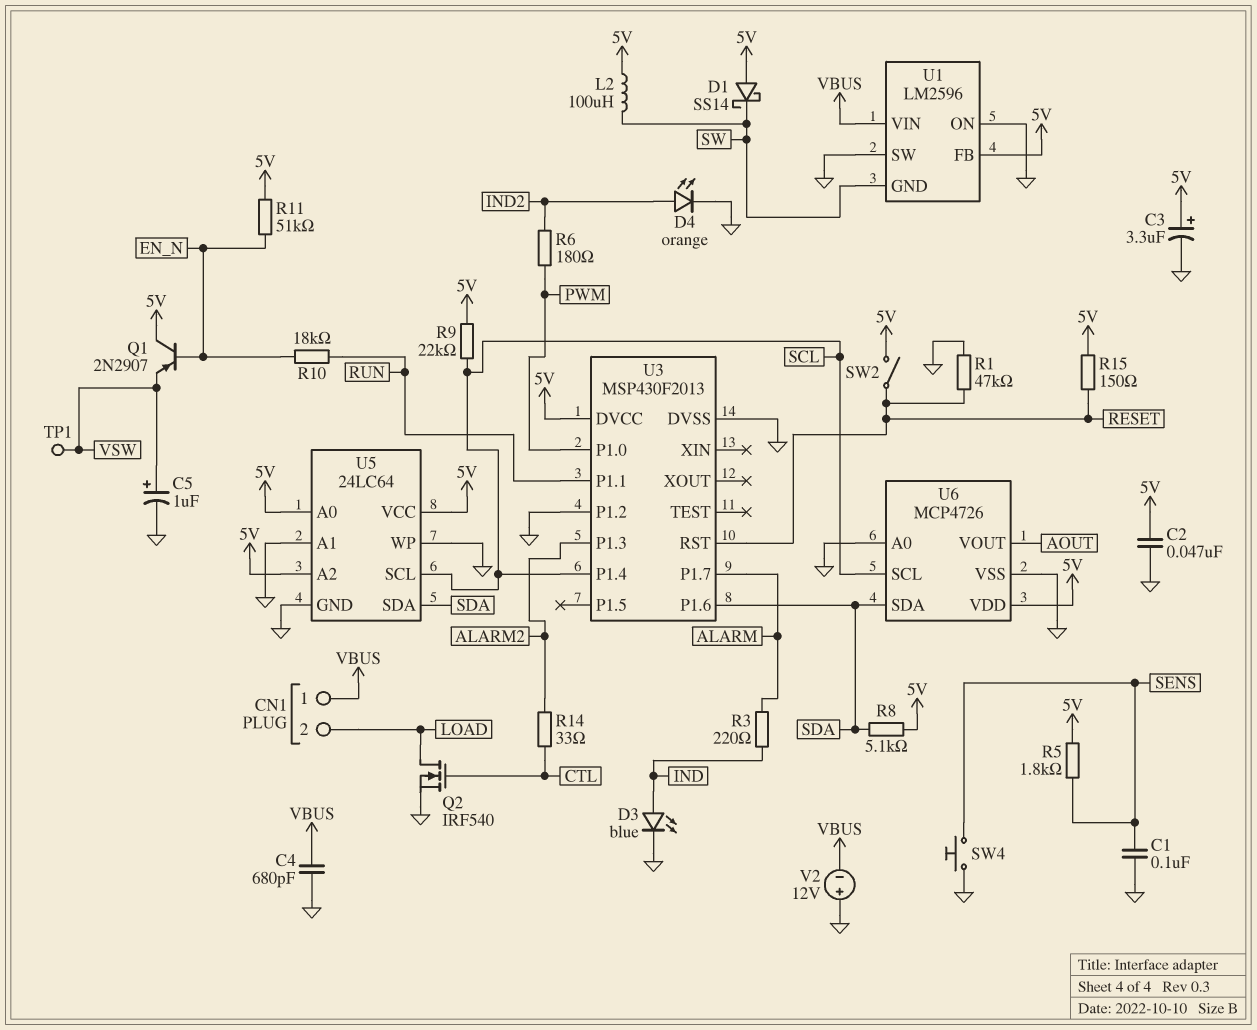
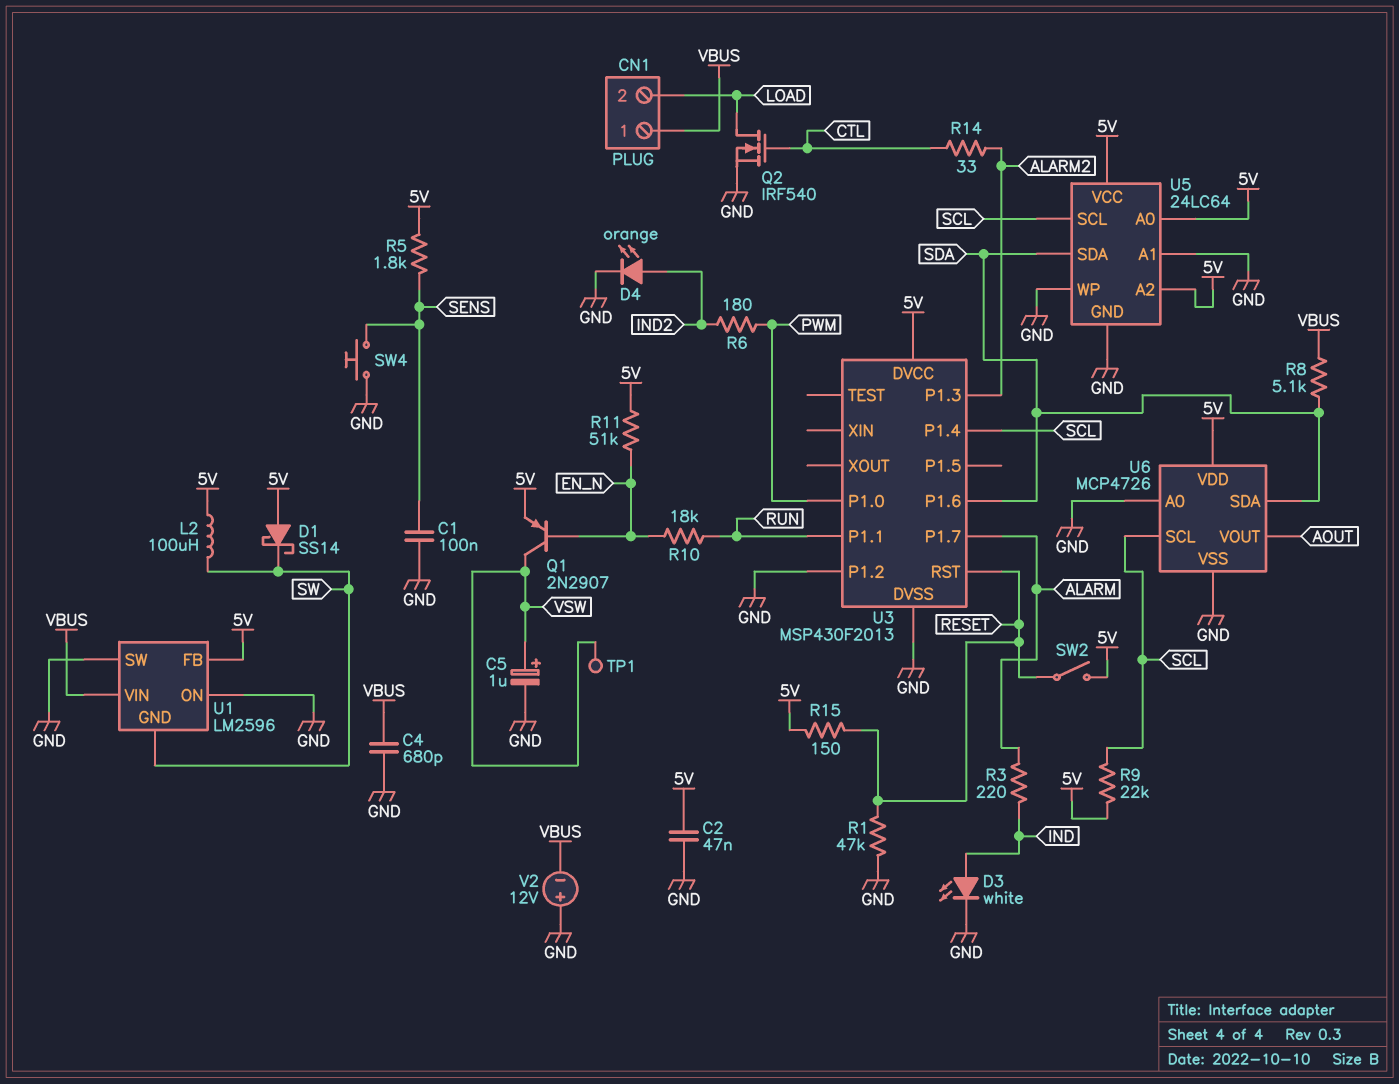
C3: 3.3uF (plus 5V, minus GND) -> none
D3: LED blue (A IND, K GND) -> LED white (A IND, K GND)
Q1: PNP 2N2907 (B EN_N, C 5V, E VSW) -> PNP 2N2907 (B EN_N, C VSW, E 5V)
R8: 5.1k (5V, SDA) -> 5.1k (SDA, VBUS)

